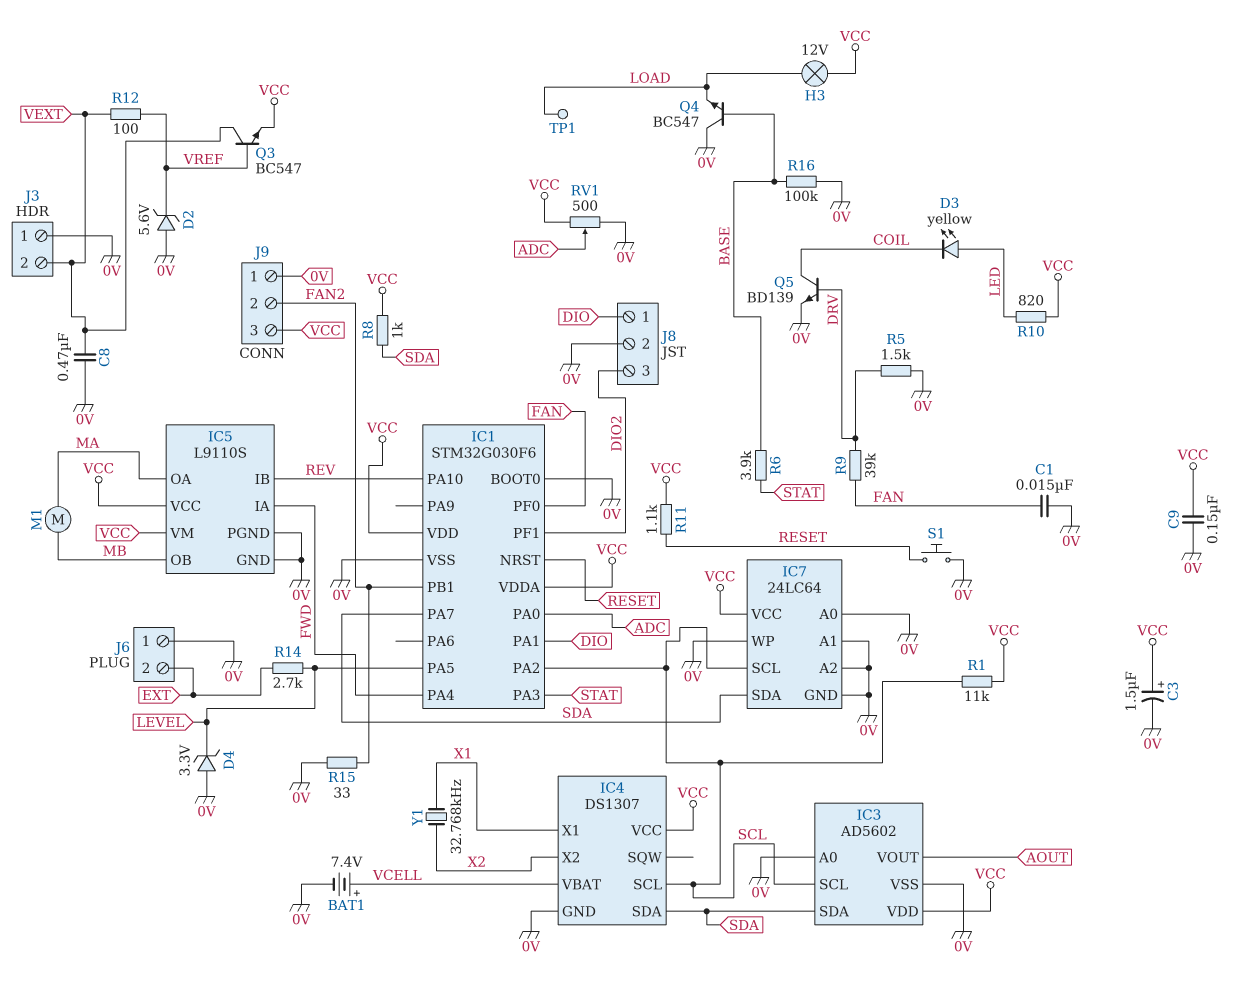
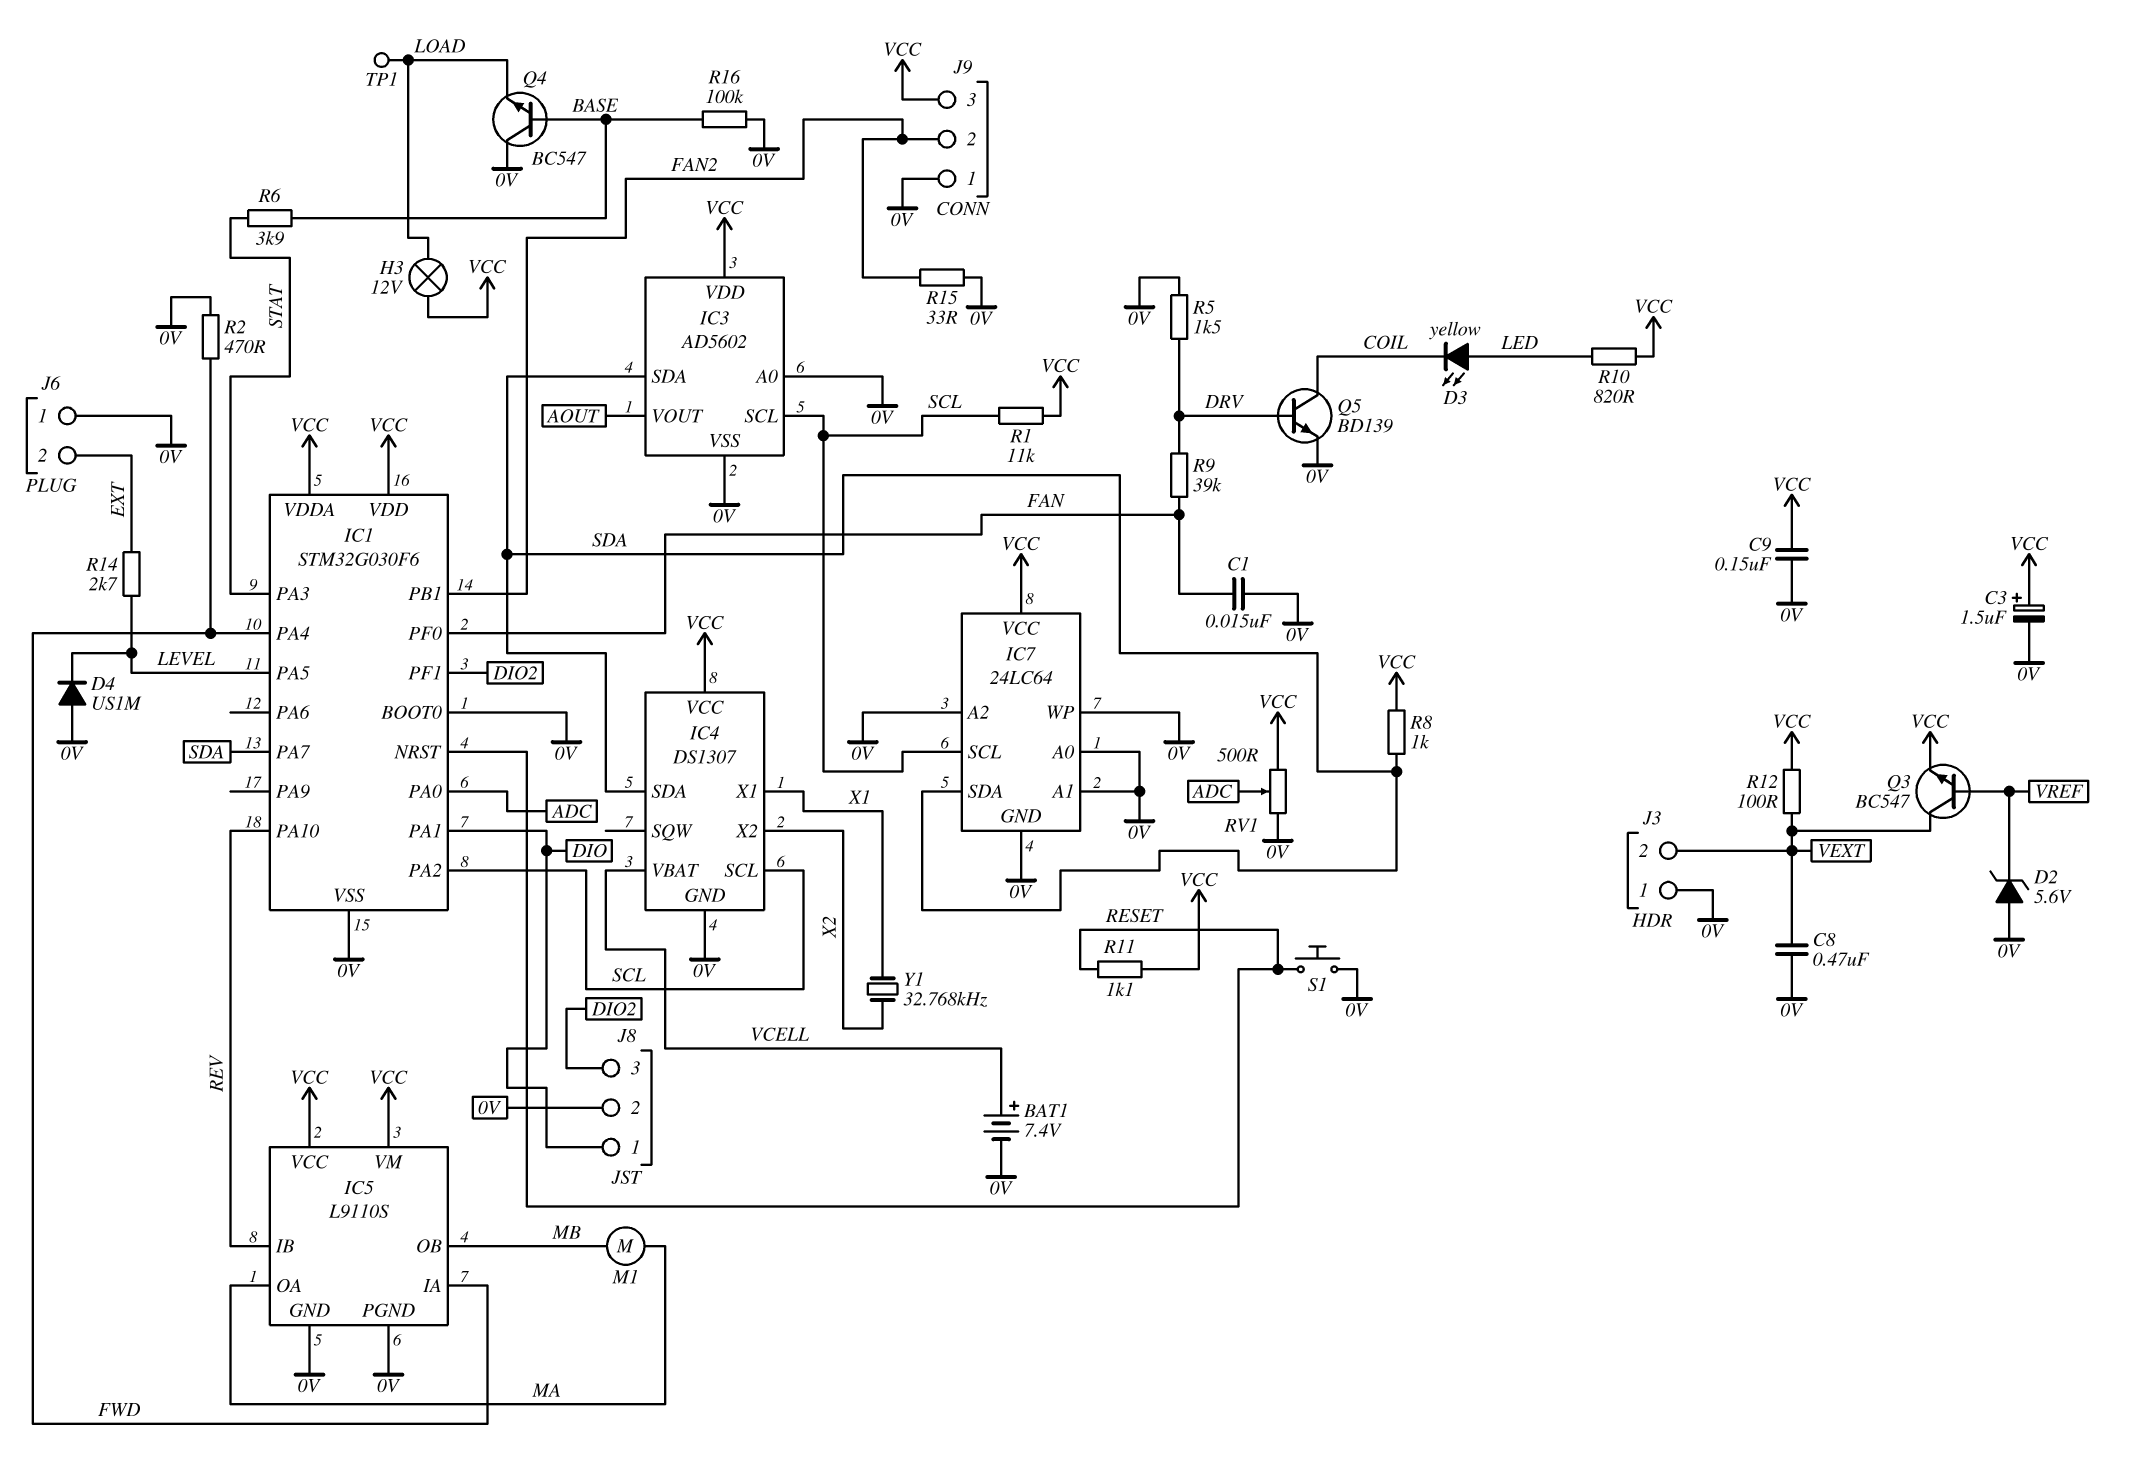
D4: zener 3.3V (A 0V, K LEVEL) -> diode US1M (A 0V, K LEVEL)
R2: none -> 470 (0V, FWD)
R12: 100 (VEXT, VREF) -> 100 (VCC, VEXT)

